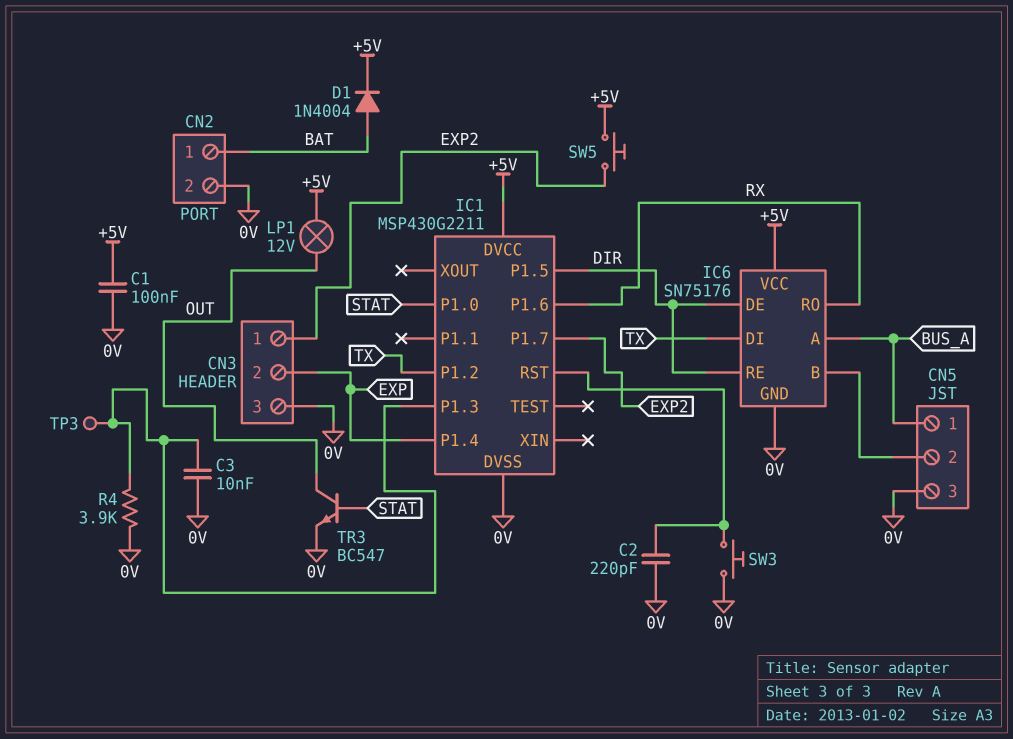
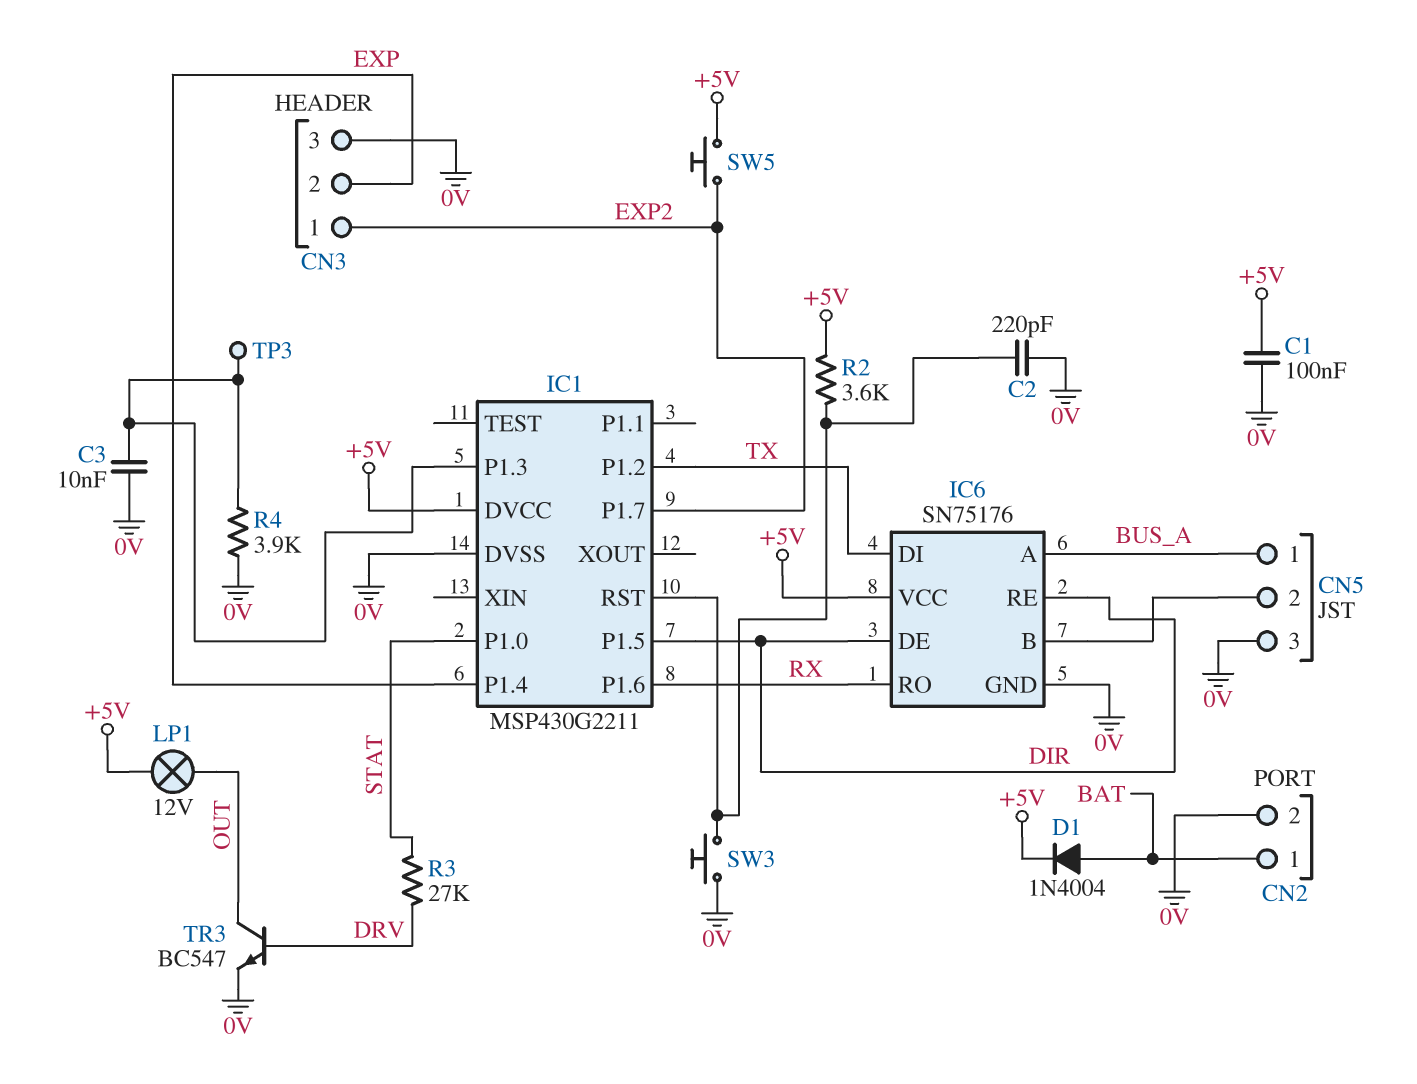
R2: none -> 3.6k (+5V, IC1/RST)
R3: none -> 27k (DRV, STAT)
TR3: NPN BC547 (B STAT, C OUT, E 0V) -> NPN BC547 (B DRV, C OUT, E 0V)

